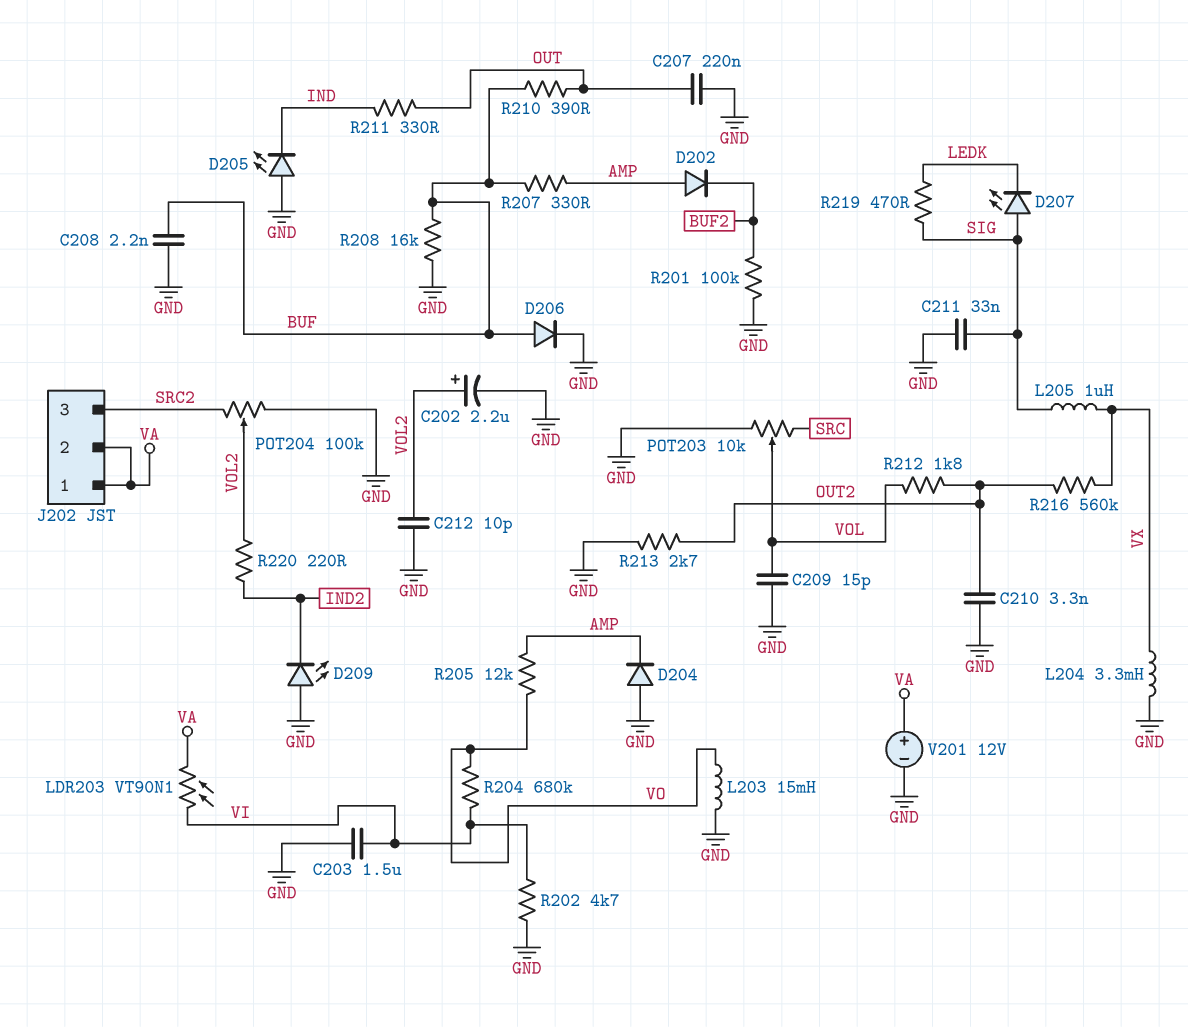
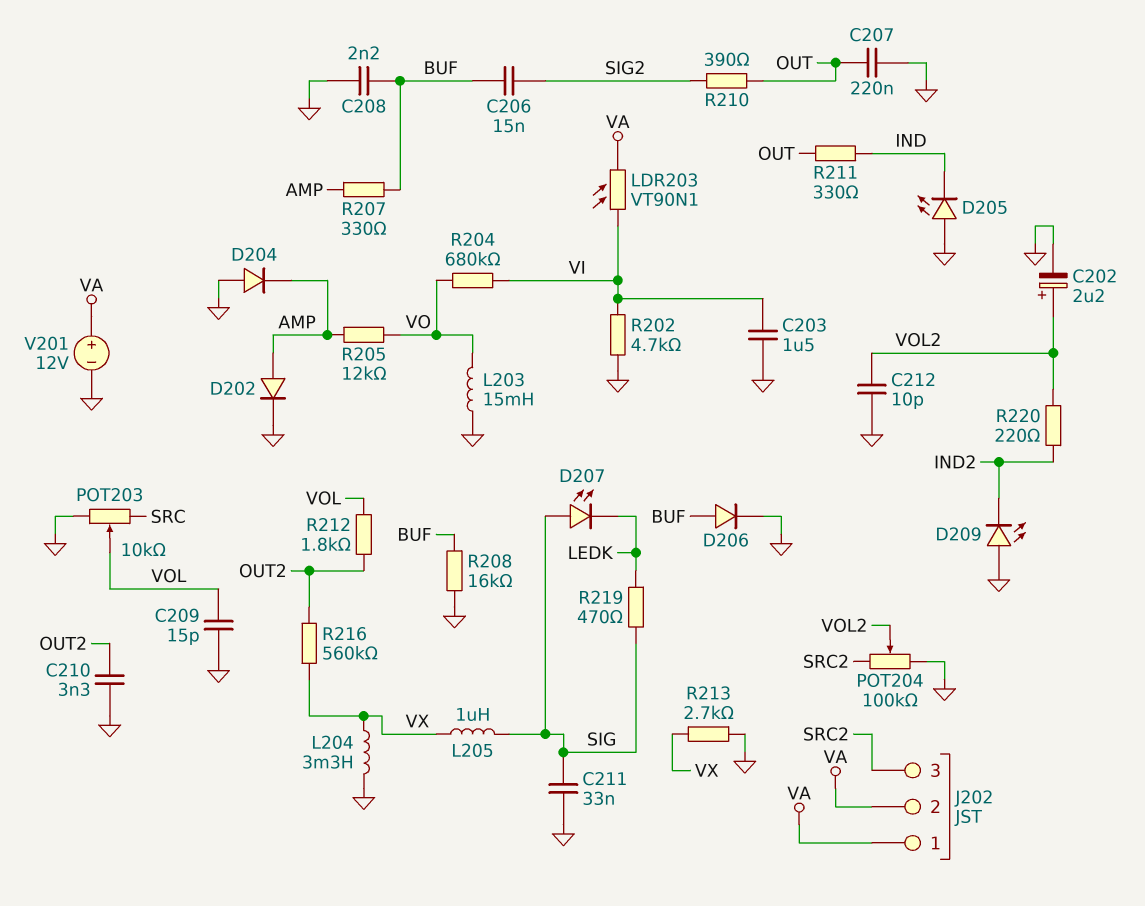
C206: none -> 15nF (BUF, SIG2)
D202: diode (A AMP, K BUF2) -> diode (A AMP, K GND)
R201: 100k (BUF2, GND) -> none
R210: 390 (BUF, OUT) -> 390 (OUT, SIG2)
R213: 2.7k (GND, OUT2) -> 2.7k (GND, VX)

